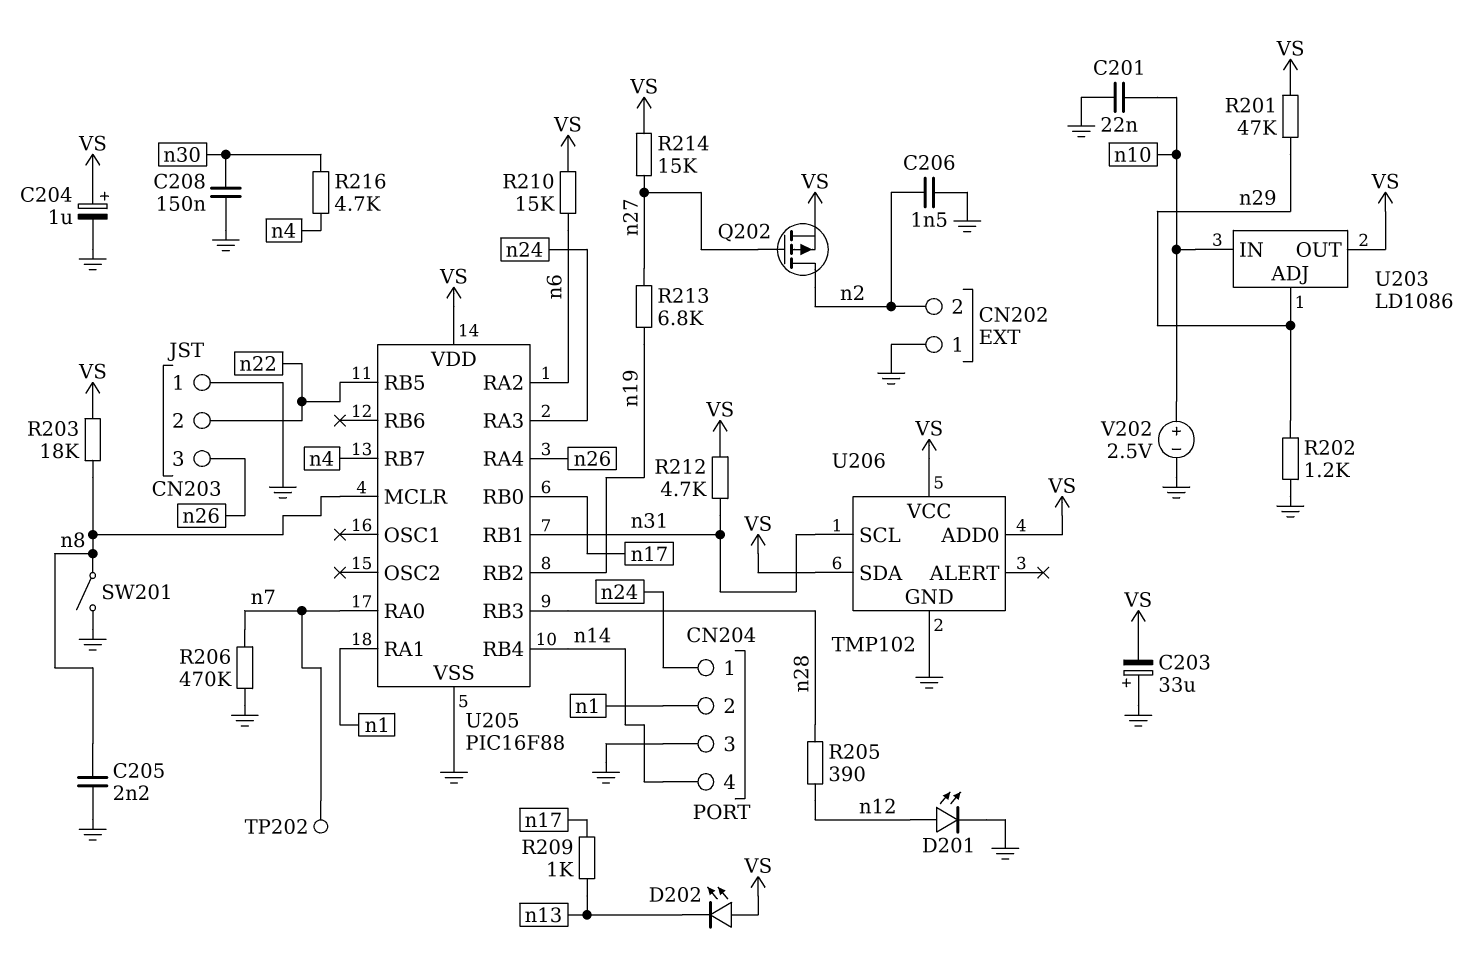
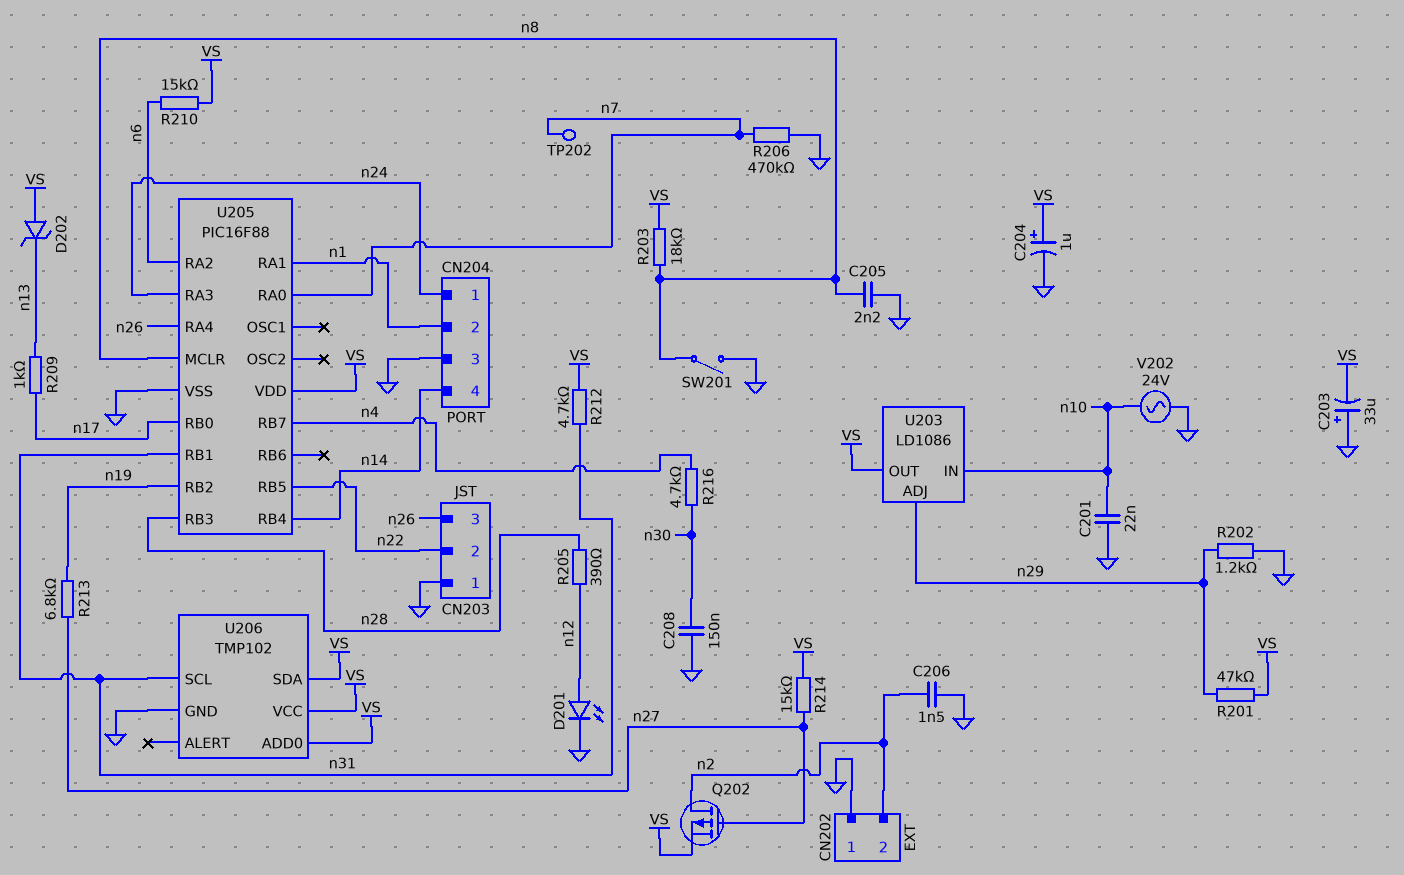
D202: LED (A VS, K n13) -> zener (A VS, K n13)
V202: 2.5V (plus n10, minus GND) -> AC 24V (GND, n10)

